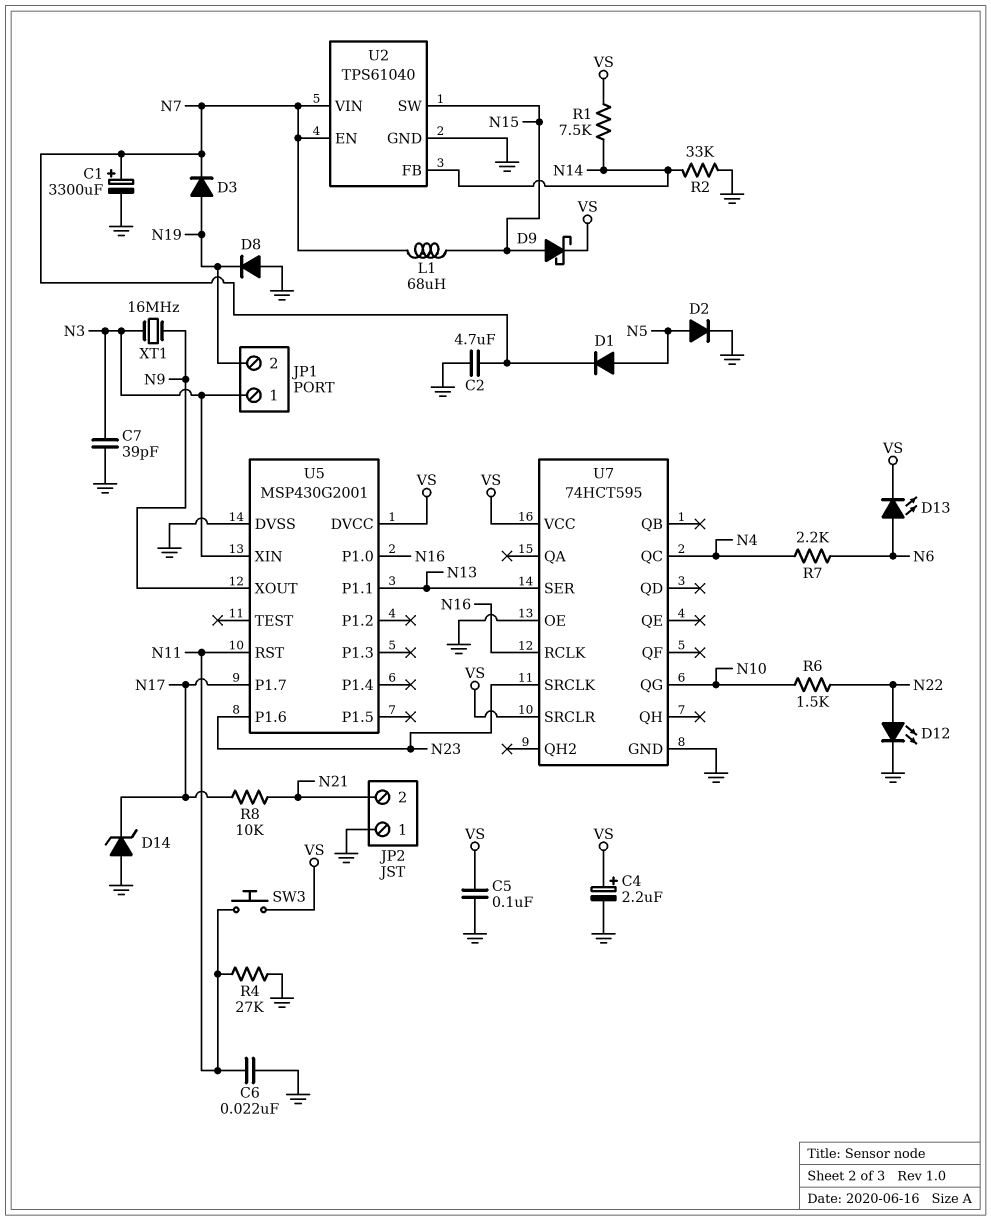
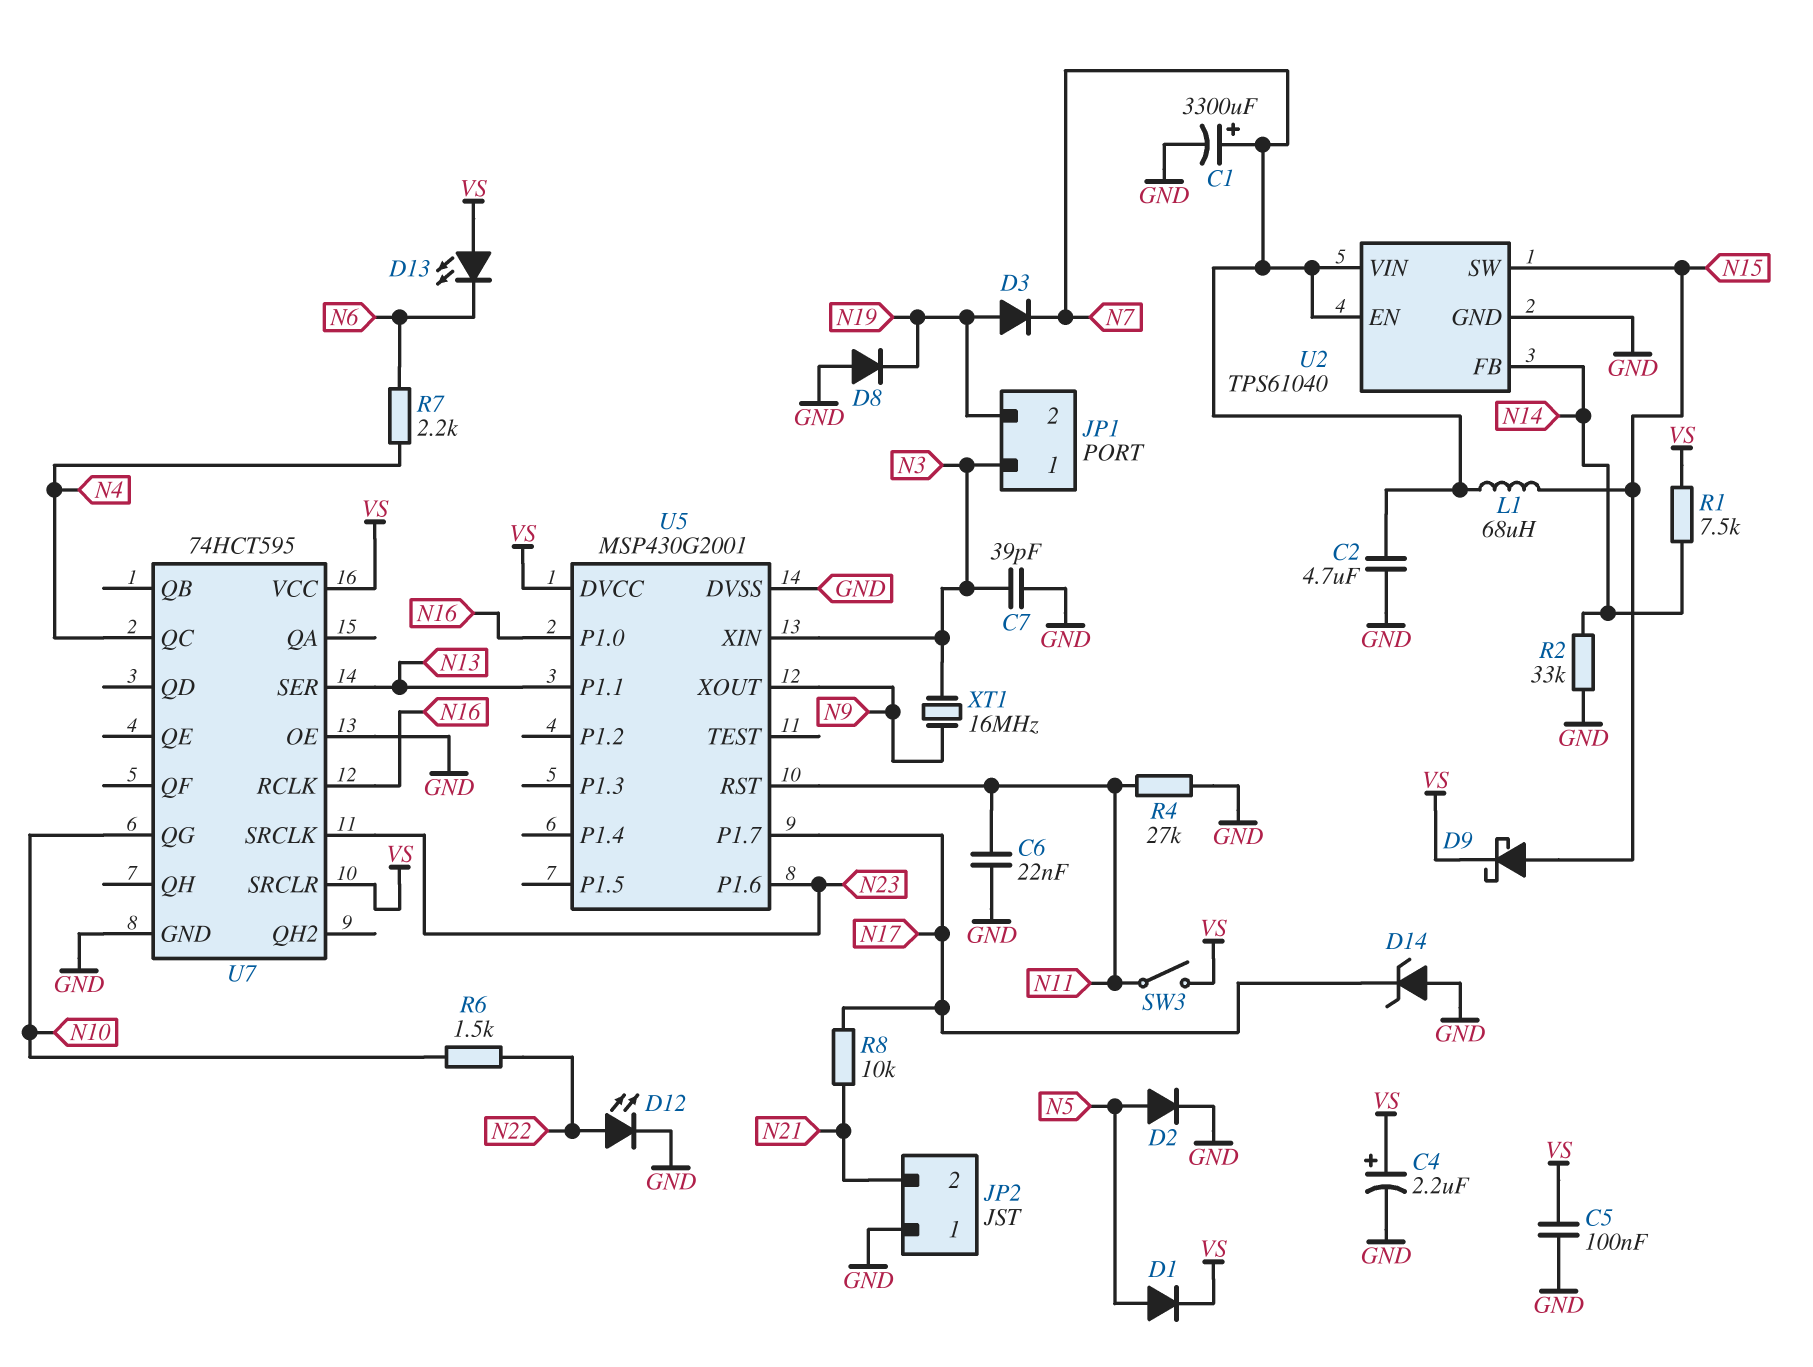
D1: diode (A N5, K N7) -> diode (A N5, K VS)
D13: LED (A N6, K VS) -> LED (A VS, K N6)
SW3: button (N11, VS) -> switch (N11, VS)

